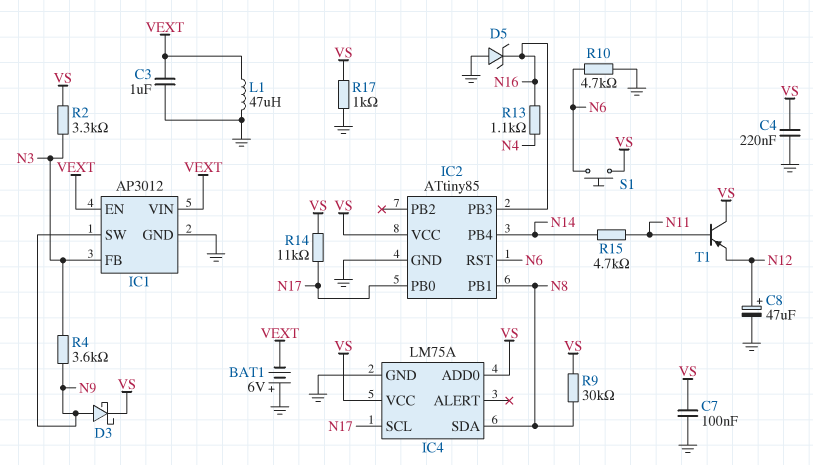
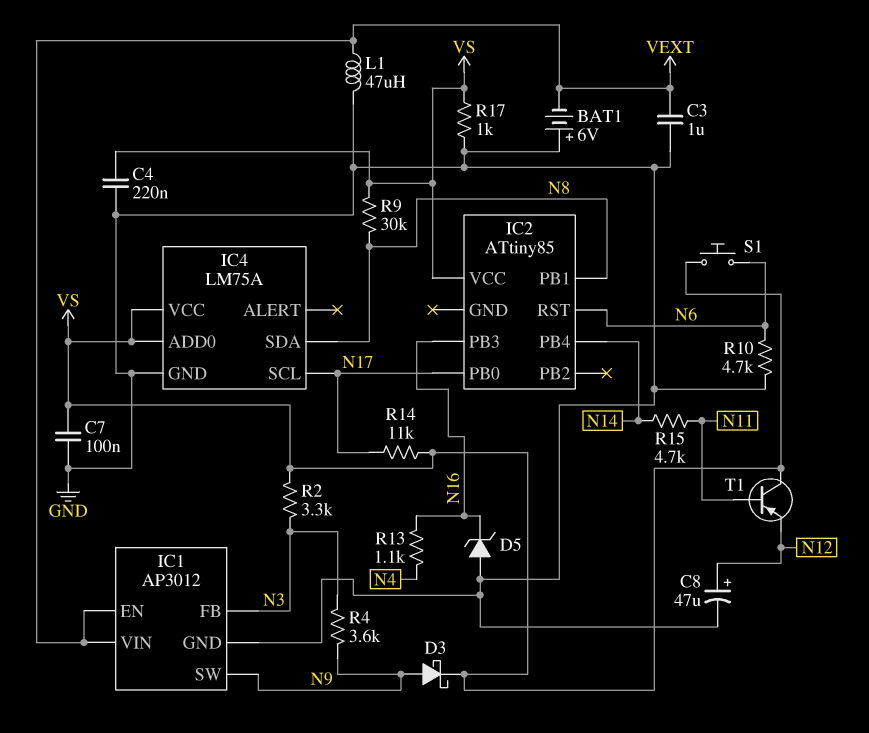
IC2 pin GND: GND -> none

